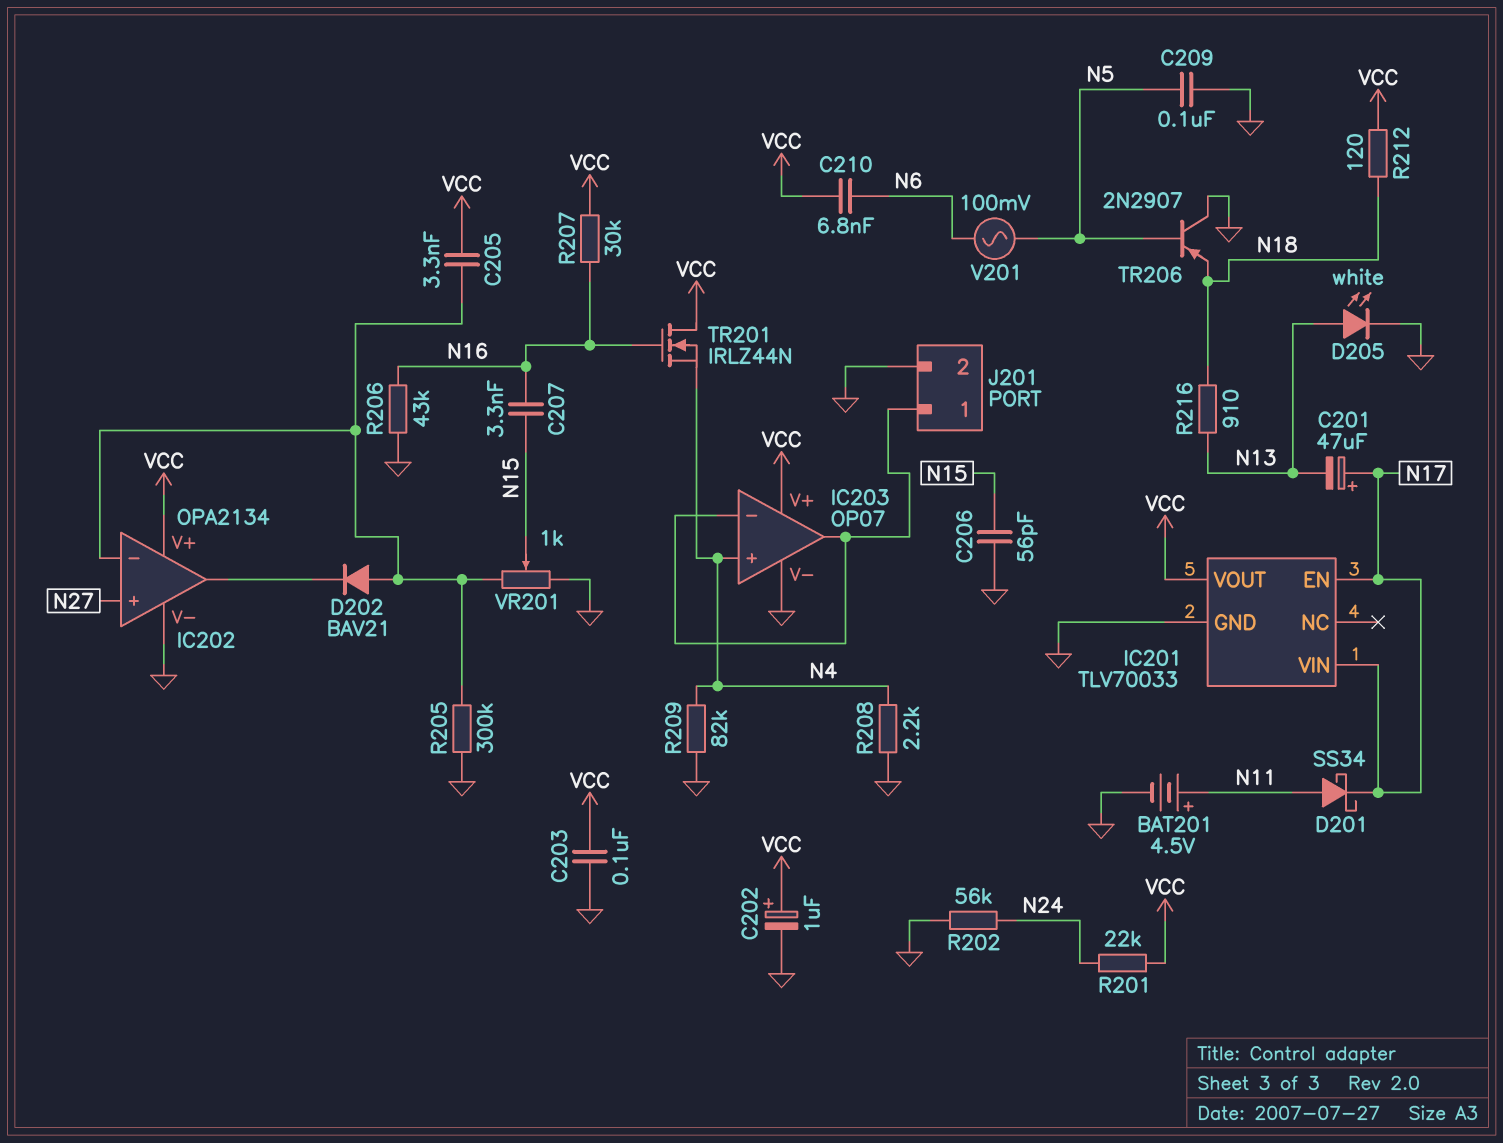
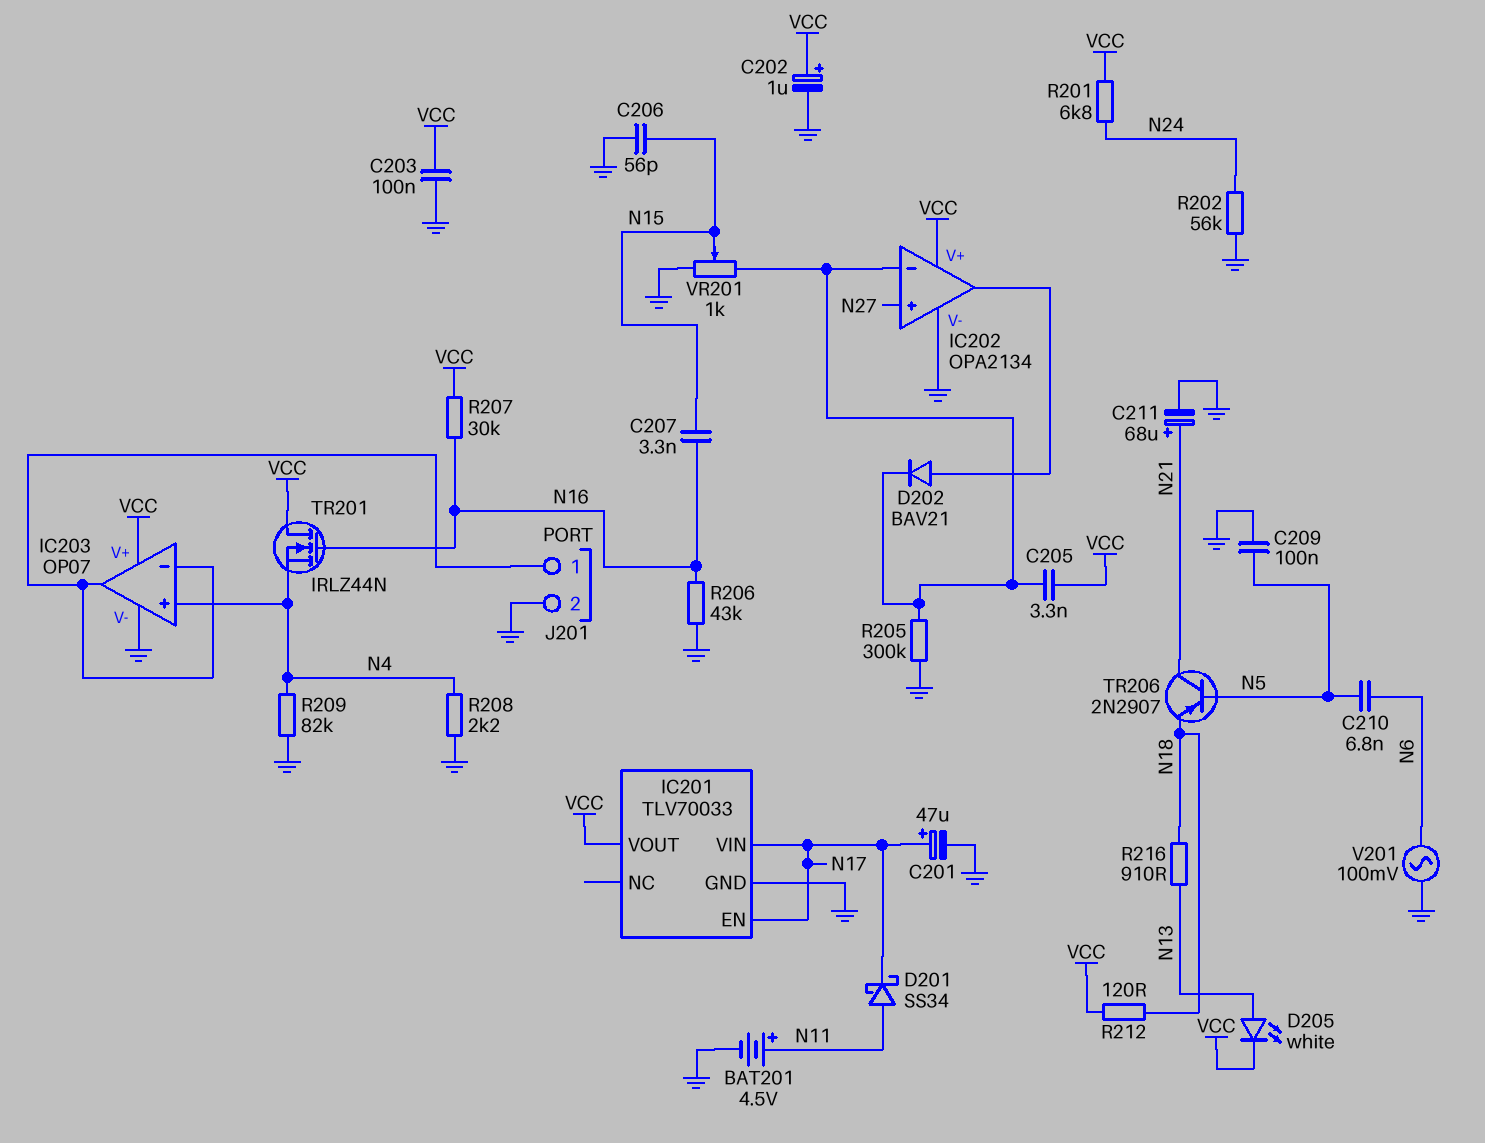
C201: 47uF (plus N17, minus N13) -> 47uF (plus N17, minus GND)
C210: 6.8nF (N6, VCC) -> 6.8nF (N5, N6)
C211: none -> 68uF (plus N21, minus GND)
D202: diode BAV21 (A IC202/in-, K IC202/out) -> diode BAV21 (A IC202/out, K IC202/in-)
D205: LED white (A N13, K GND) -> LED white (A N13, K VCC)
R201: 22k (N24, VCC) -> 6.8k (N24, VCC)
TR206: PNP 2N2907 (B N5, C GND, E N18) -> PNP 2N2907 (B N5, C N21, E N18)
V201: AC 100mV (N5, N6) -> AC 100mV (GND, N6)

